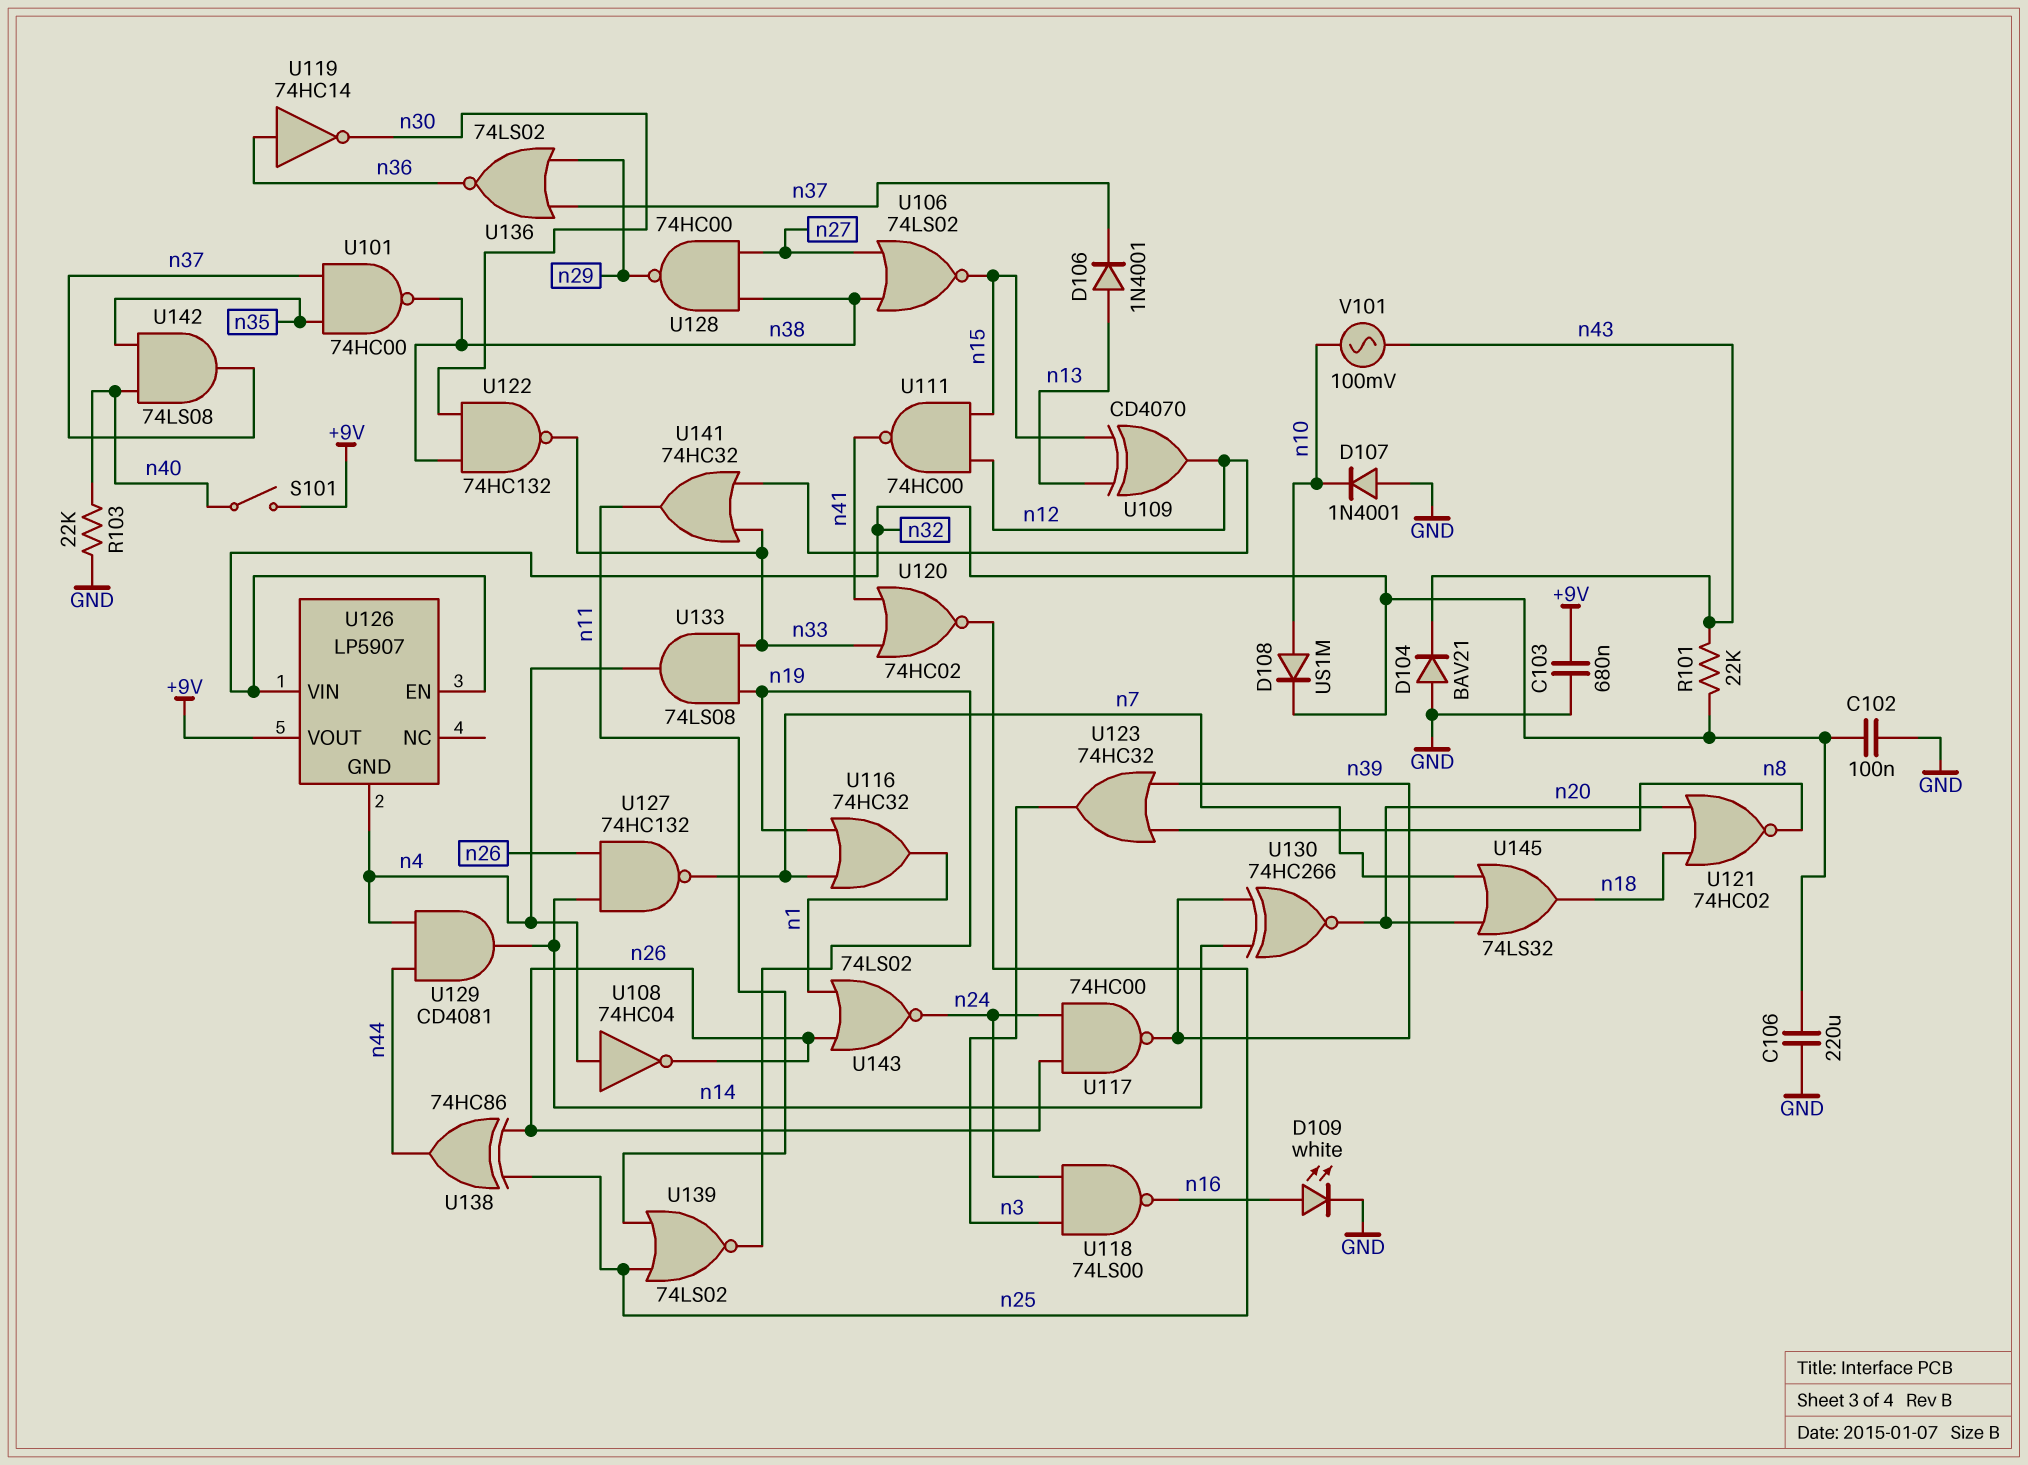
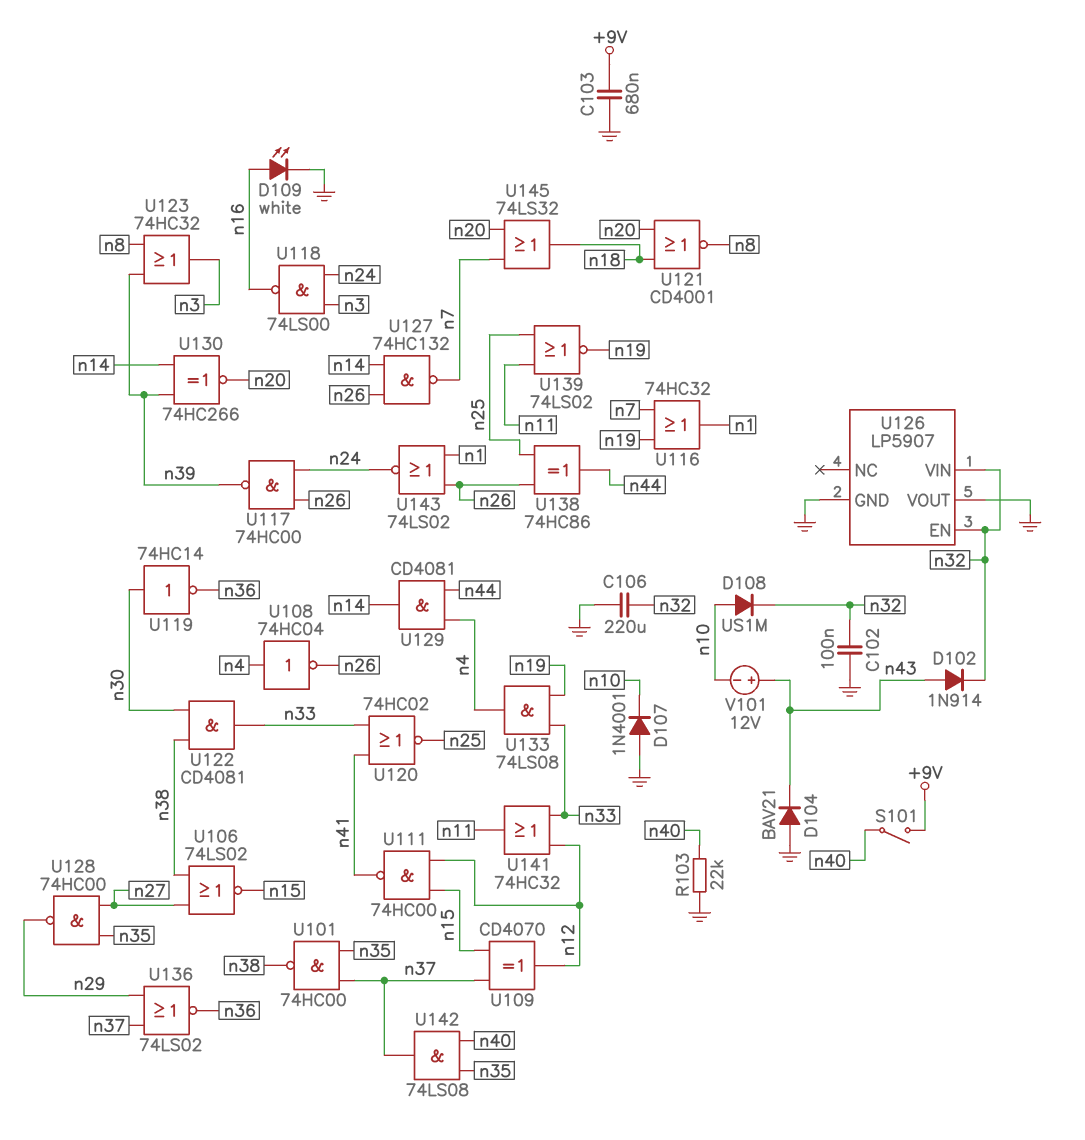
D102: none -> diode 1N914 (A n43, K n32)
D106: diode 1N4001 (A n13, K n37) -> none
R101: 22k (n32, n43) -> none
U109: XOR CD4070 (in n13, in n15, out n12) -> XOR CD4070 (in n15, in n37, out n12)
U119: NOT 74HC14 (in n36, out n30) -> NOT 74HC14 (in n30, out n36)
U121: NOR 74HC02 (in n18, in n20, out n8) -> NOR CD4001 (in n18, in n20, out n8)
U122: NAND 74HC132 (in n30, in n38, out n33) -> AND CD4081 (in n30, in n38, out n33)
U126 pin GND: n4 -> GND
U126 pin VOUT: +9V -> GND
U128: NAND 74HC00 (in n27, in n38, out n29) -> NAND 74HC00 (in n27, in n35, out n29)
V101: AC 100mV (n10, n43) -> 12V (plus n43, minus n10)

